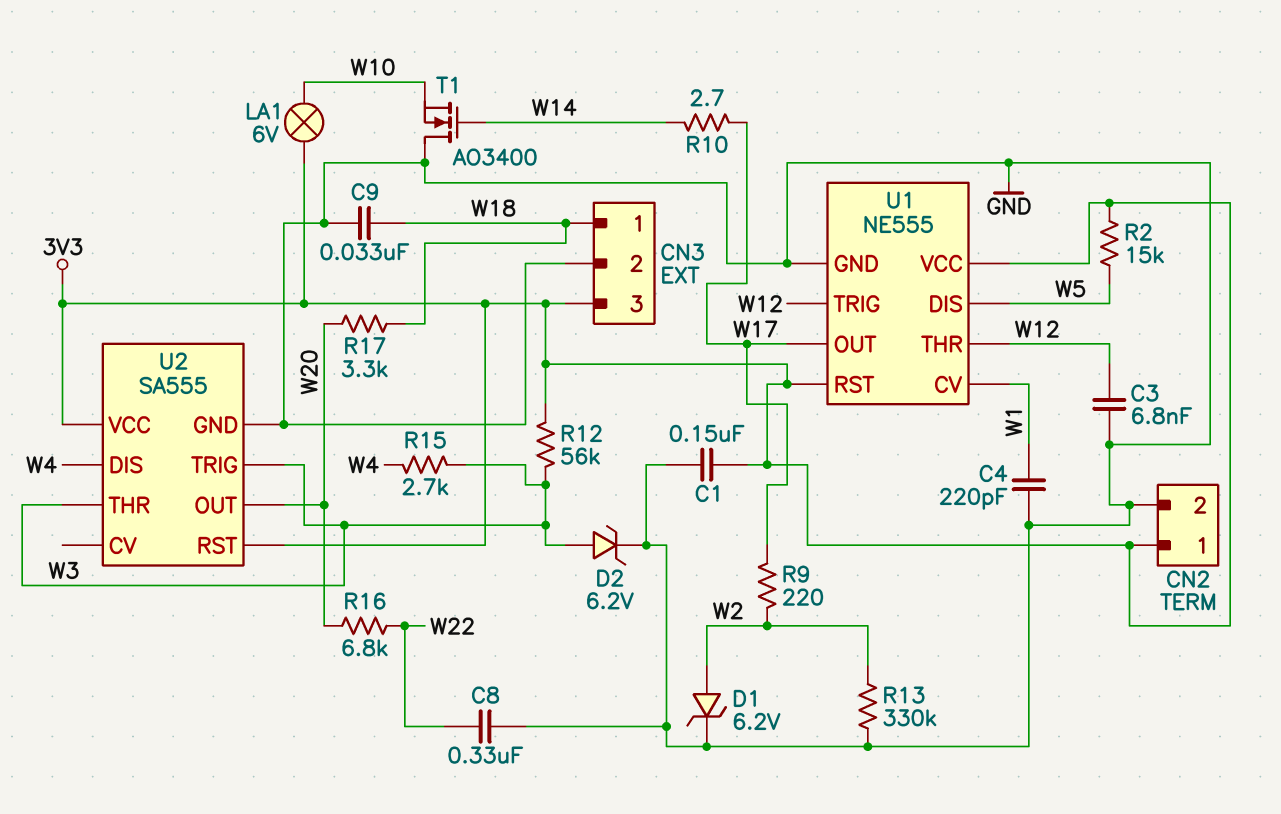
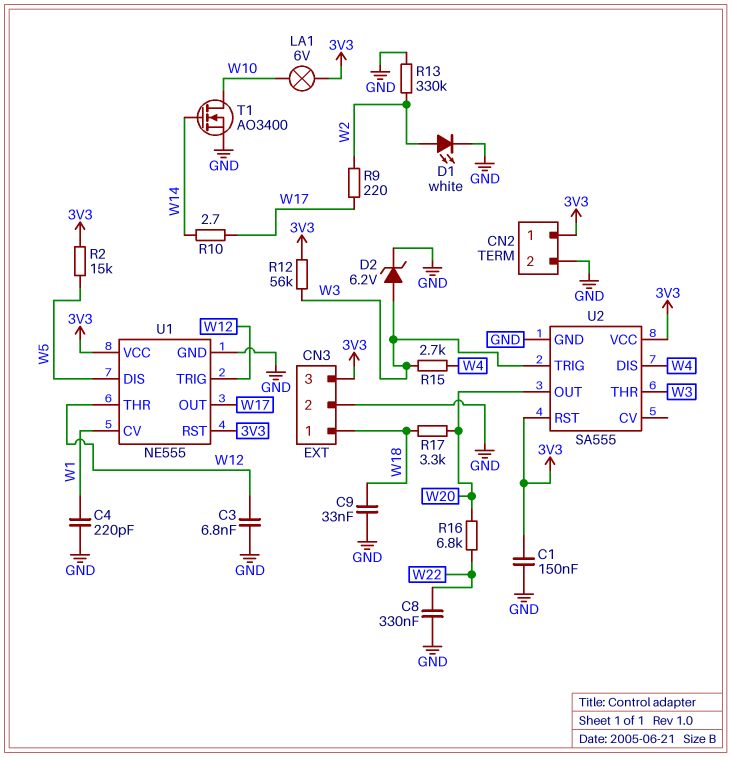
D1: zener 6.2V (A W2, K GND) -> LED white (A W2, K GND)
T1: NMOS AO3400 (G W14, D GND, S W10) -> NMOS AO3400 (G W14, D W10, S GND)

